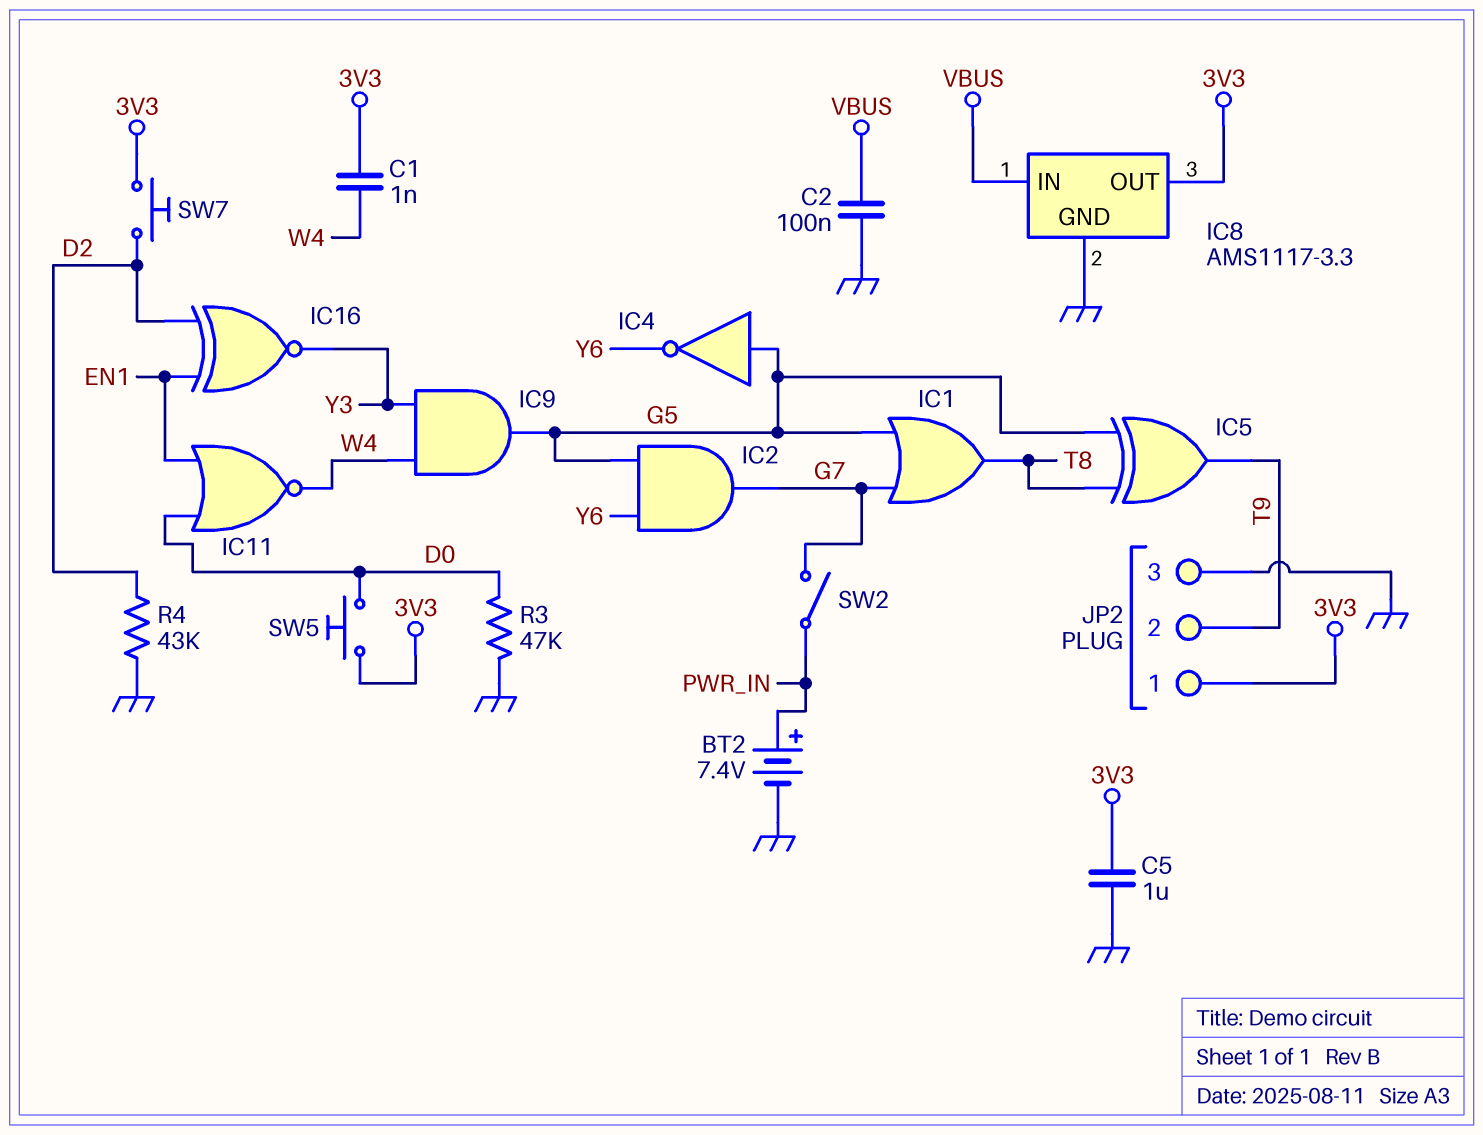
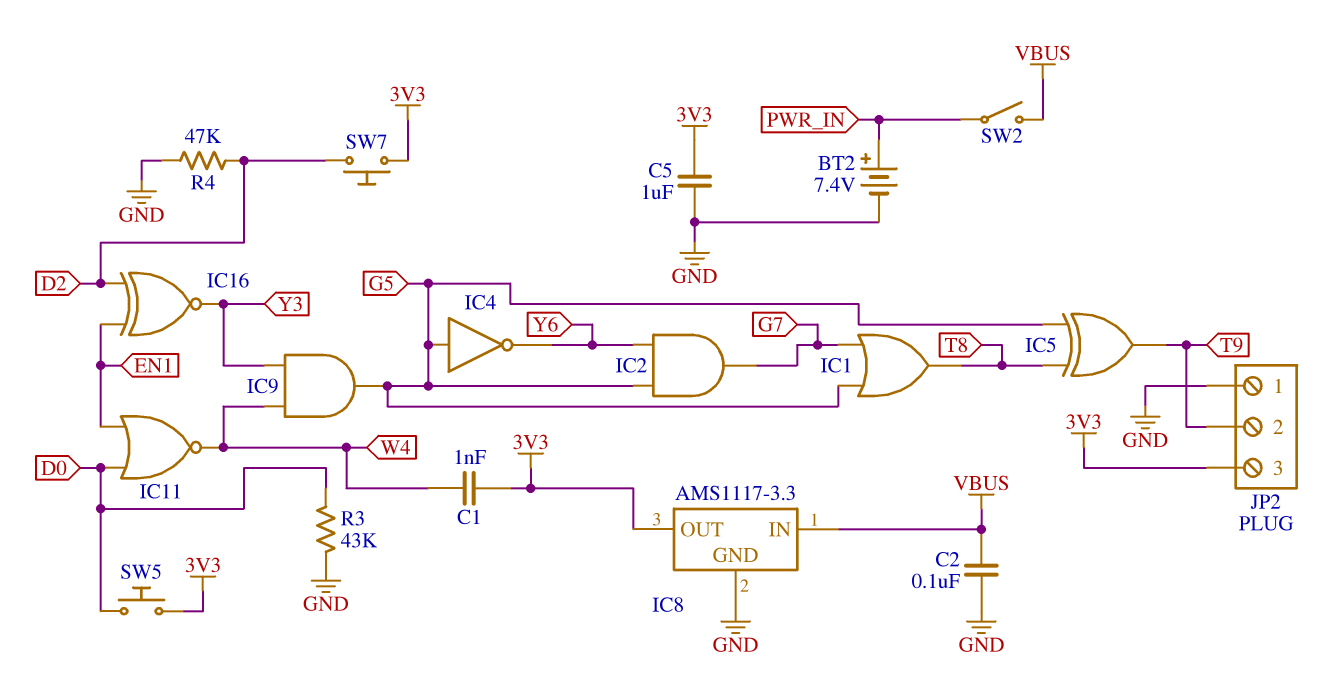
JP2 pin 1: 3V3 -> GND
JP2 pin 3: GND -> 3V3
R3: 47k (D0, GND) -> 43k (D0, GND)
R4: 43k (D2, GND) -> 47k (D2, GND)
SW2: switch (G7, PWR_IN) -> switch (PWR_IN, VBUS)

